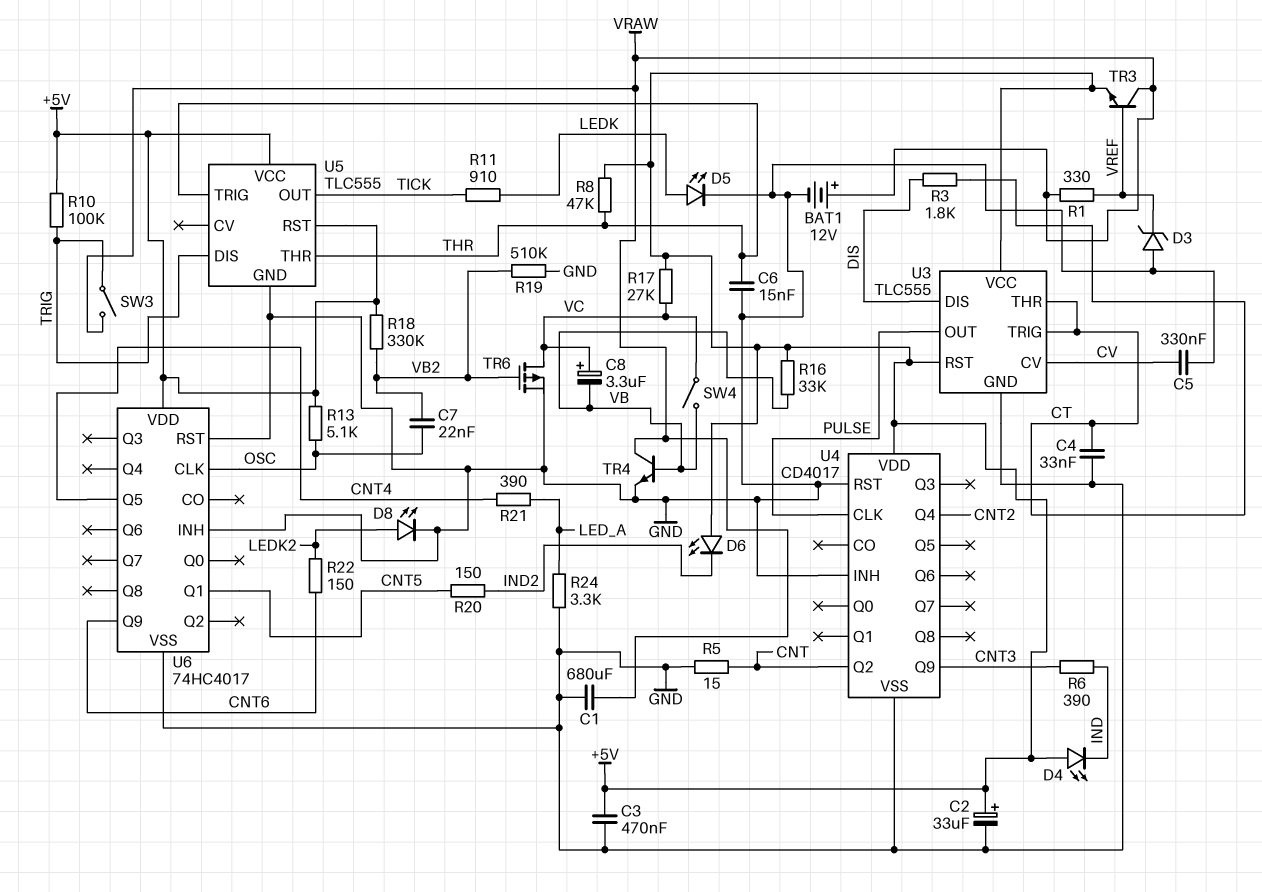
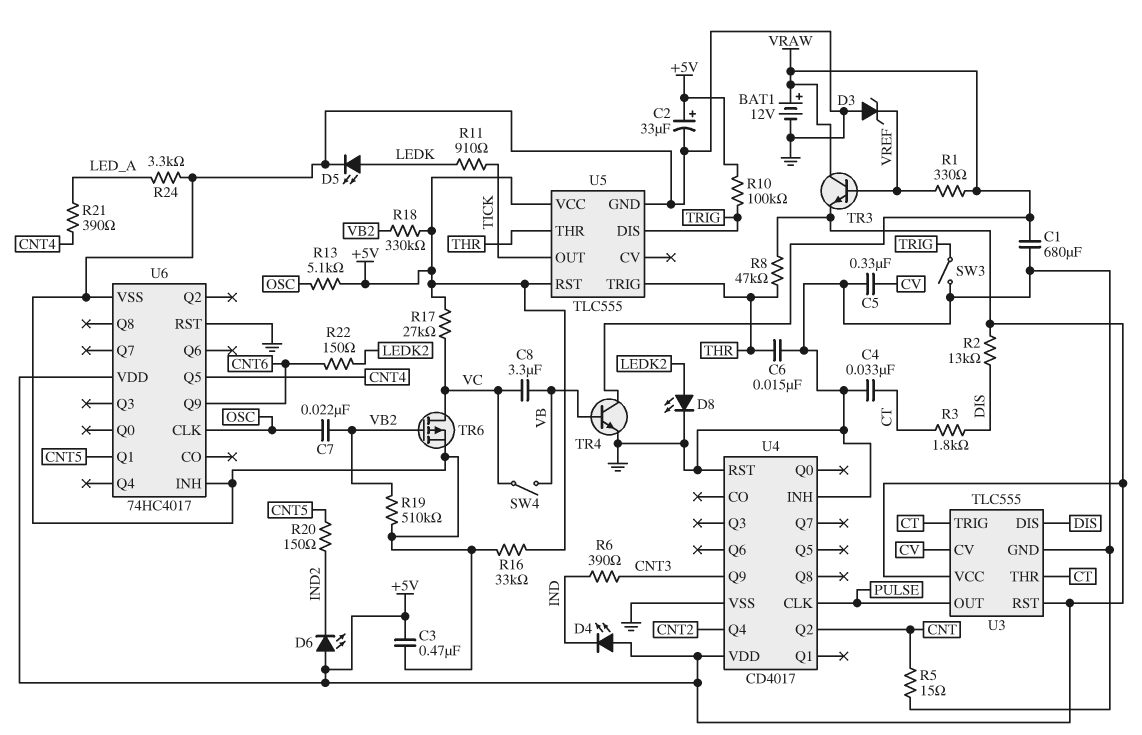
C8: 3.3uF (plus VC, minus VB) -> 3.3uF (VB, VC)
R2: none -> 13k (+5V, DIS)
R16: 33k (+5V, VB) -> 33k (+5V, GND)
SW3: switch (TRIG, VRAW) -> switch (GND, TRIG)

